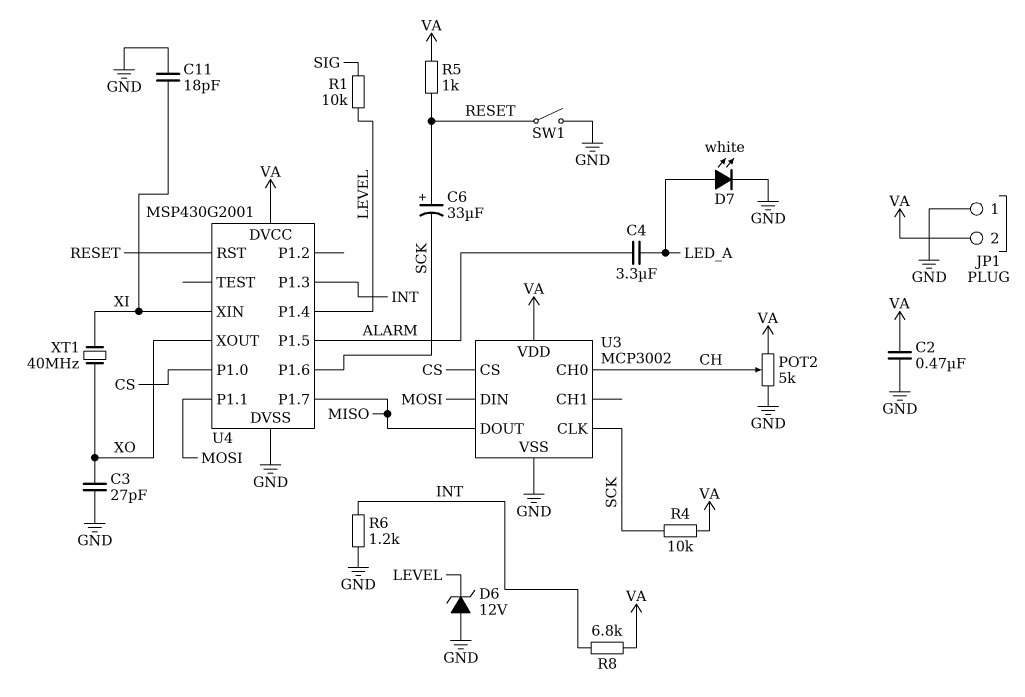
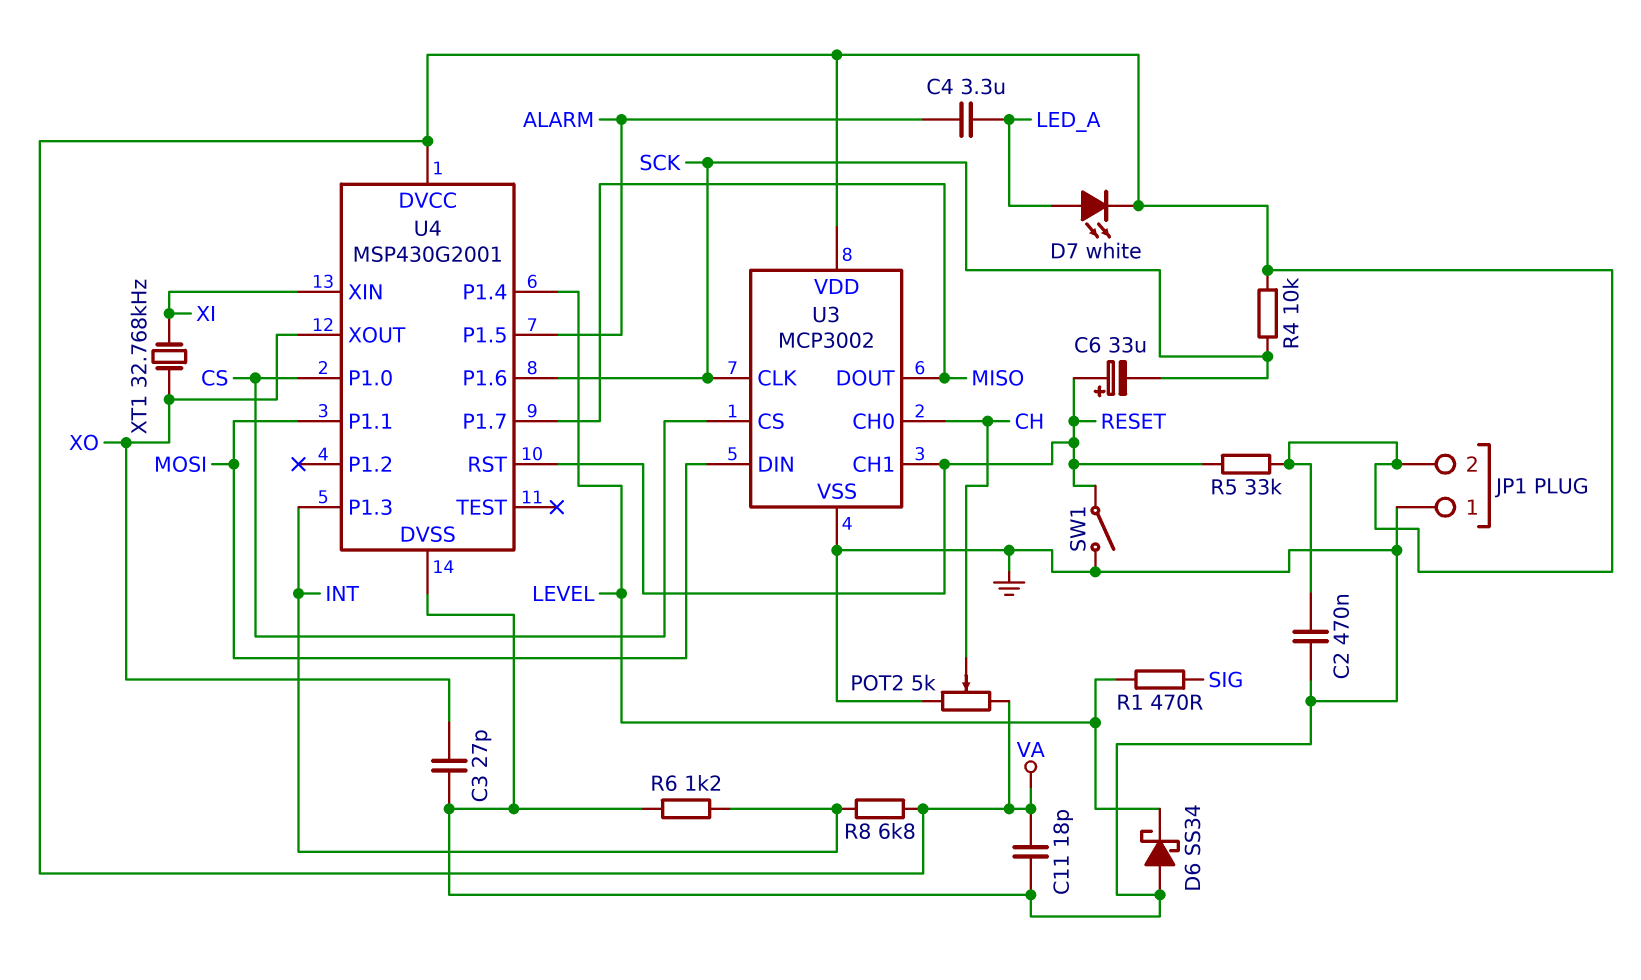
C11: 18pF (GND, XI) -> 18pF (GND, VA)
D6: zener 12V (A GND, K LEVEL) -> schottky SS34 (A GND, K LEVEL)
D7: LED white (A LED_A, K GND) -> LED white (A LED_A, K VA)
R1: 10k (LEVEL, SIG) -> 470 (LEVEL, SIG)
R5: 1k (RESET, VA) -> 33k (RESET, VA)
U3 pin CH1: none -> RESET
XT1: 40MHz (XI, XO) -> 32.768kHz (XI, XO)

